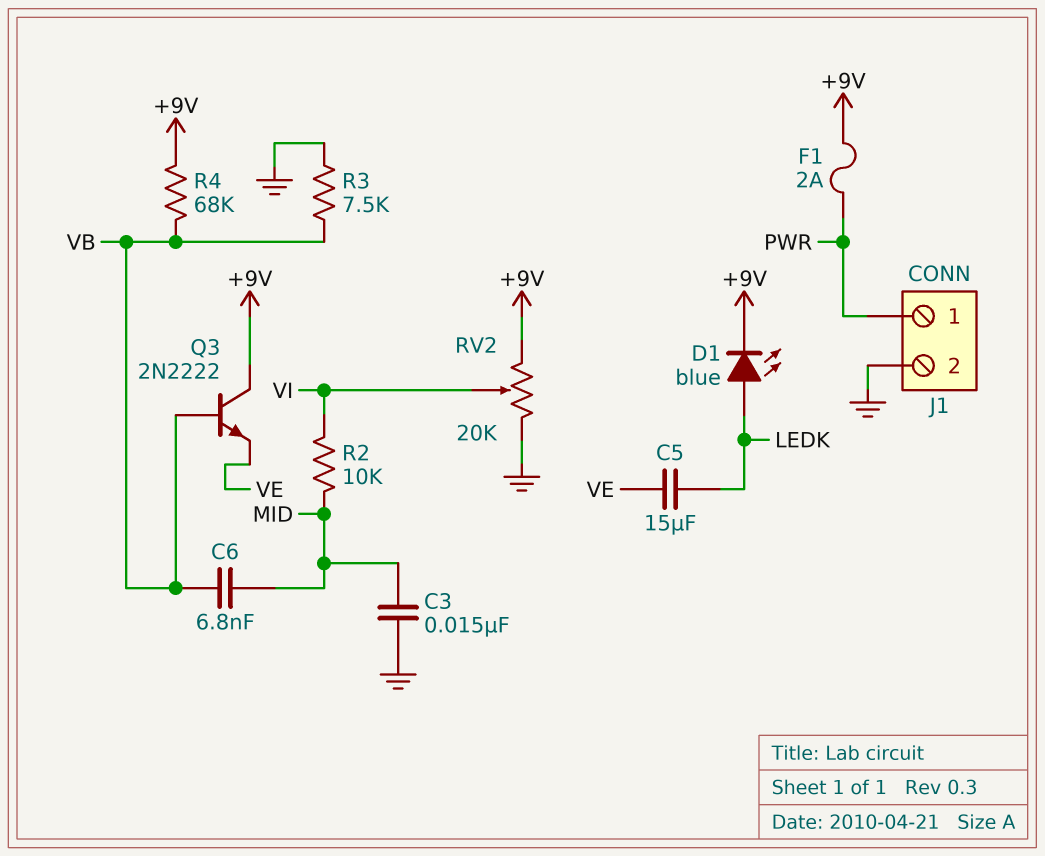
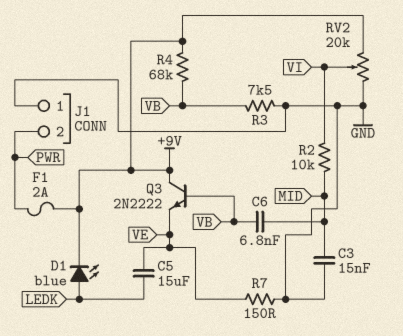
J1 pin 1: PWR -> GND
J1 pin 2: GND -> PWR
R7: none -> 150 (GND, VE)

